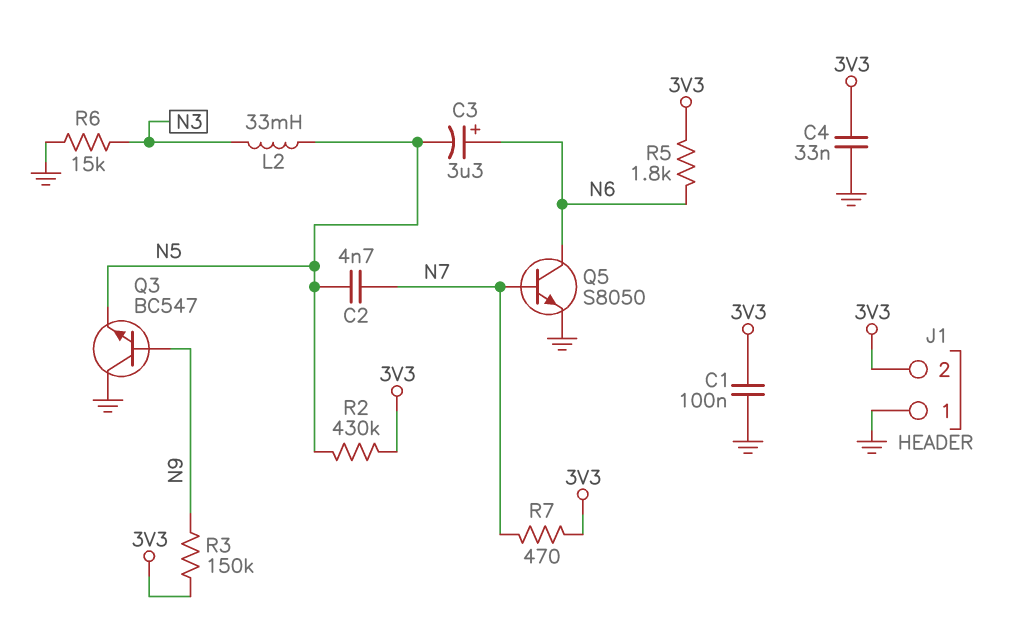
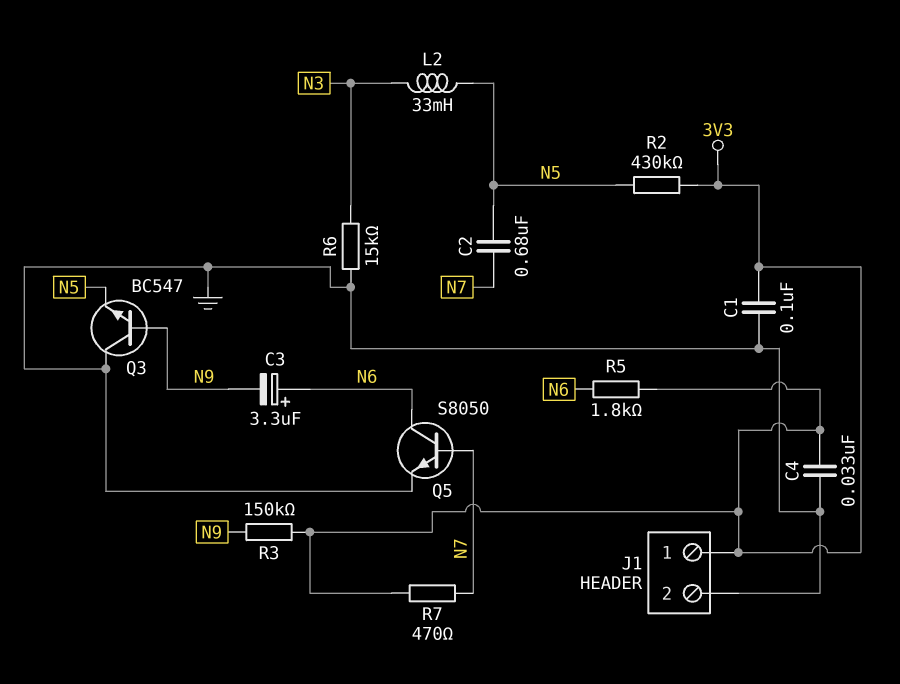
C2: 4.7nF (N5, N7) -> 680nF (N5, N7)
C3: 3.3uF (plus N6, minus N5) -> 3.3uF (plus N6, minus N9)
J1 pin 1: GND -> 3V3
J1 pin 2: 3V3 -> GND

